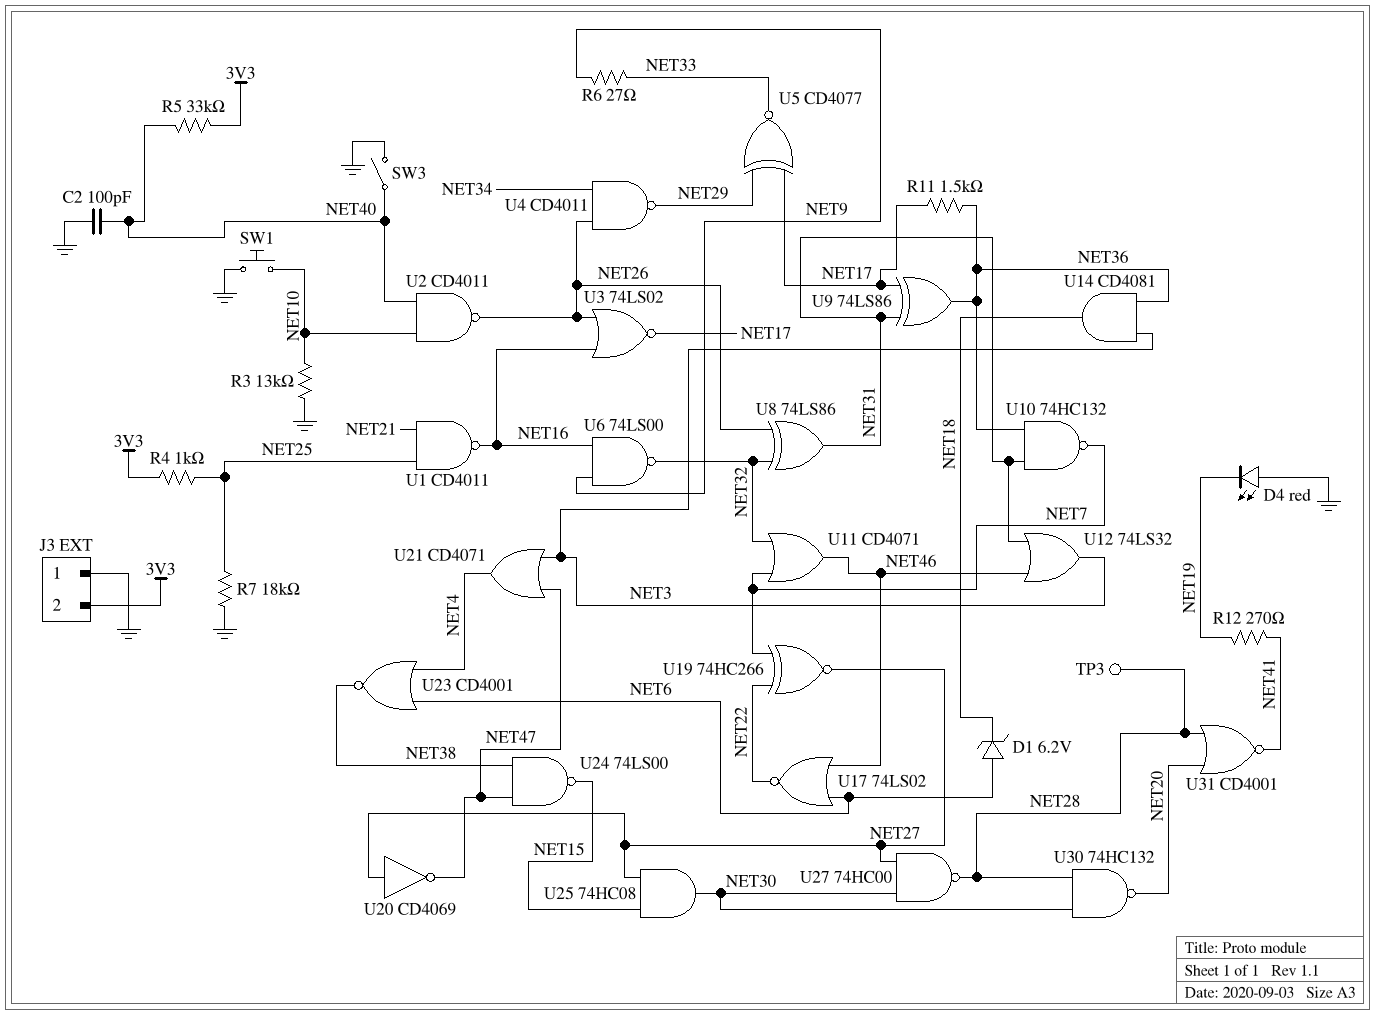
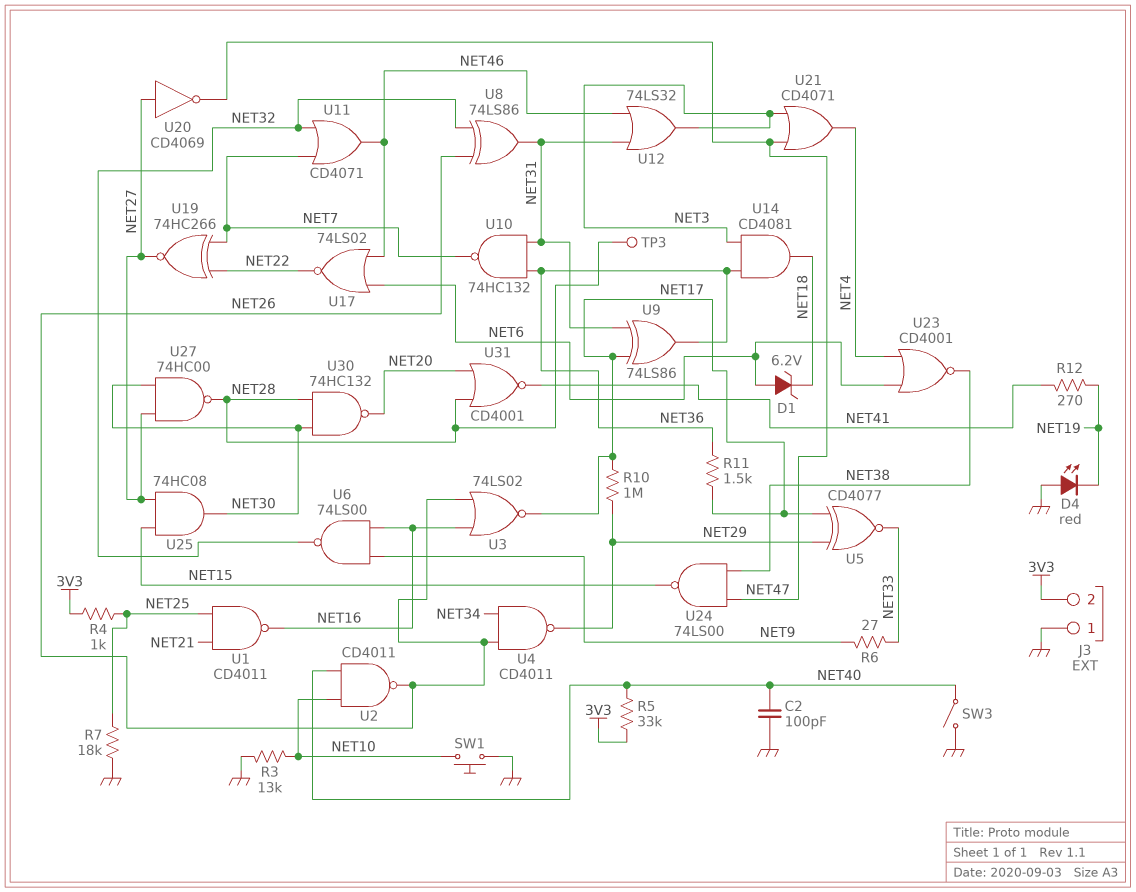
R10: none -> 1M (NET17, NET29)

